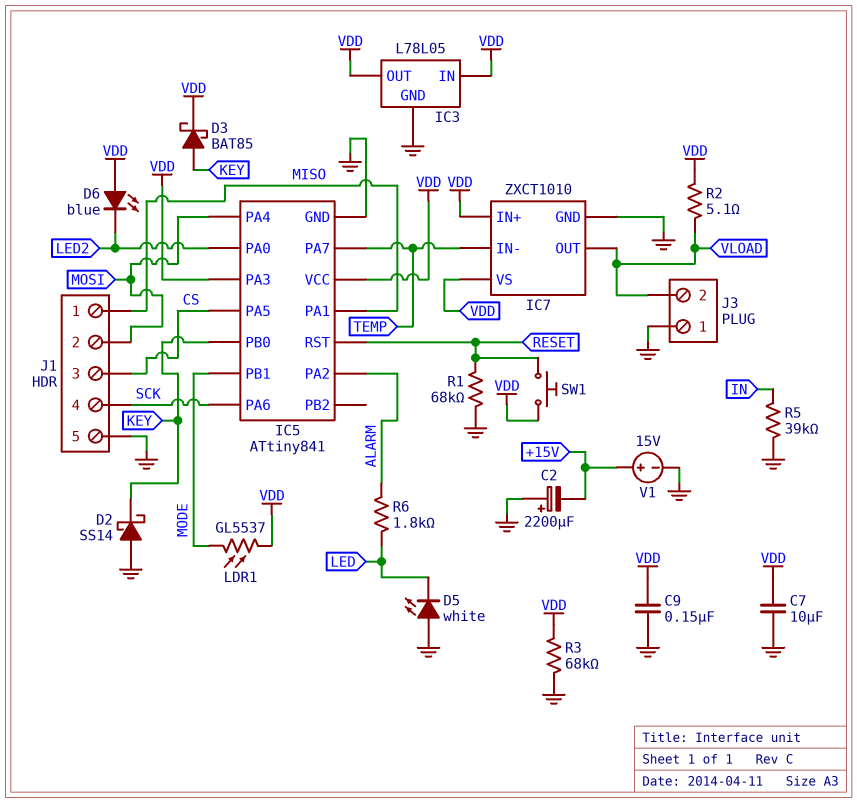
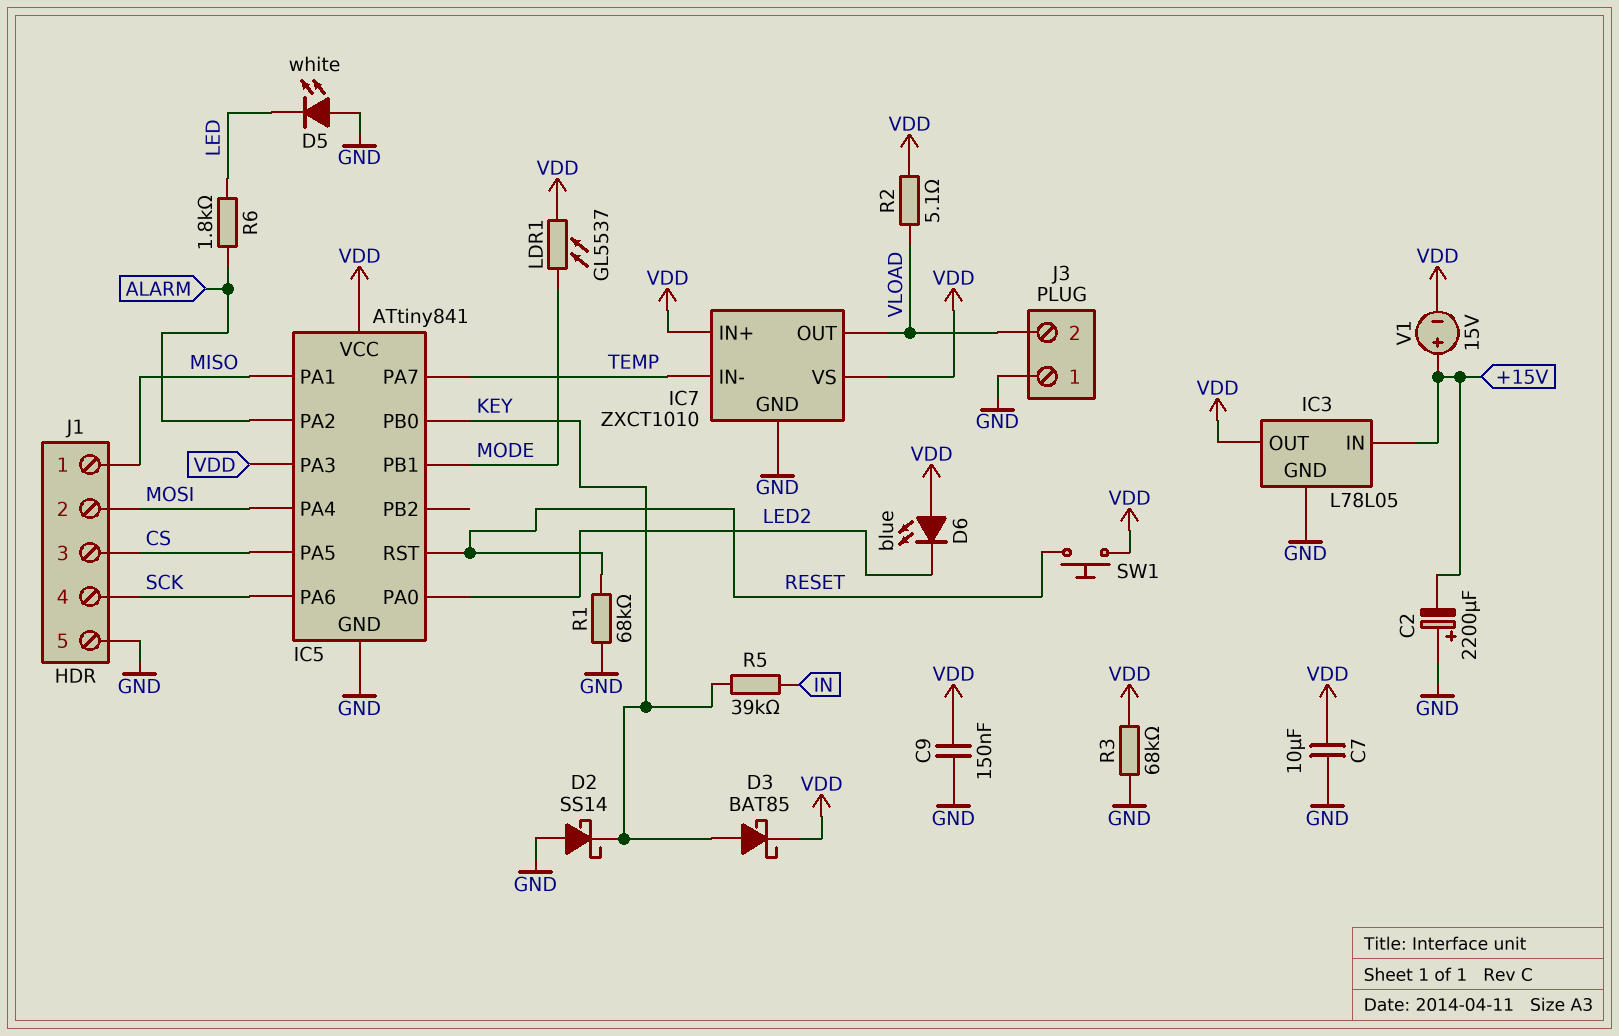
IC3 pin IN: VDD -> +15V
R5: 39k (GND, IN) -> 39k (IN, KEY)
V1: 15V (plus +15V, minus GND) -> 15V (plus +15V, minus VDD)

